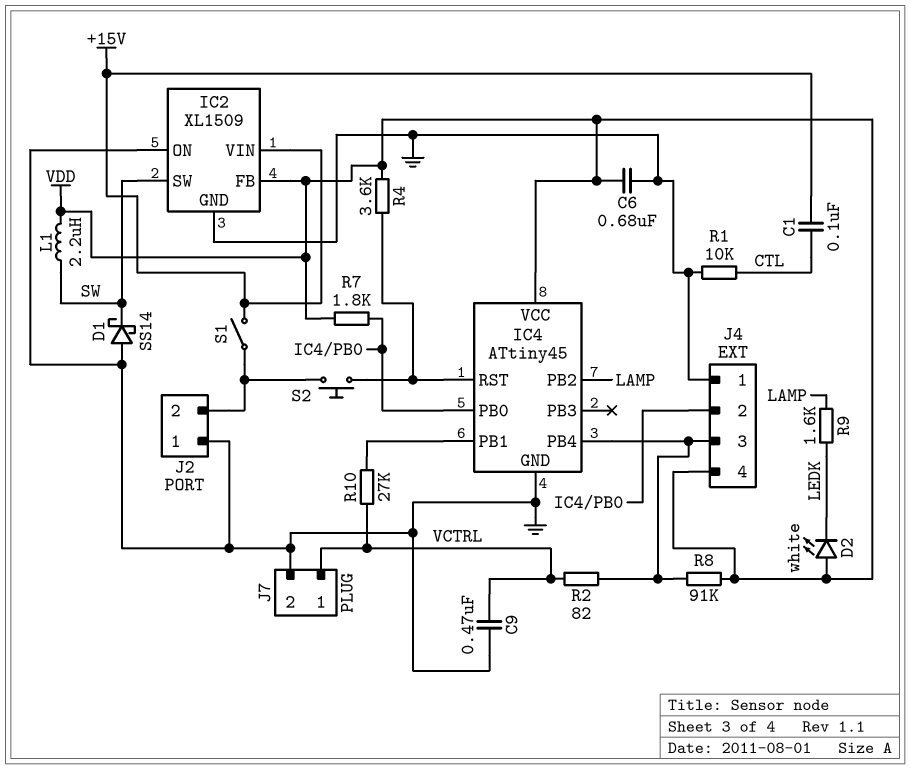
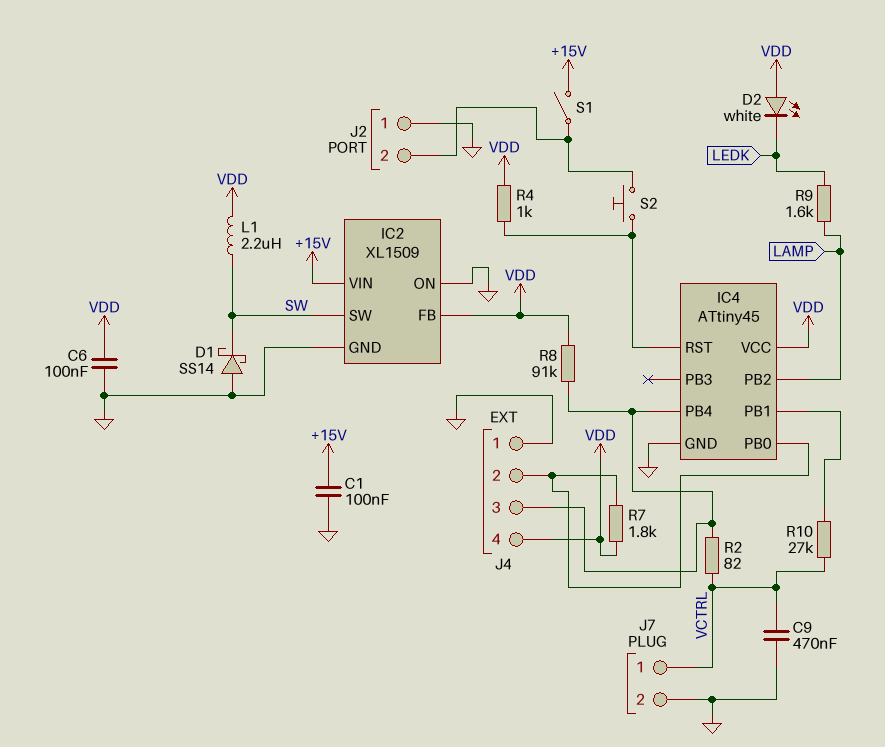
C1: 100nF (+15V, CTL) -> 100nF (+15V, GND)
C6: 680nF (GND, VDD) -> 100nF (GND, VDD)
R1: 10k (CTL, GND) -> none
R4: 3.6k (IC4/RST, VDD) -> 1k (IC4/RST, VDD)

